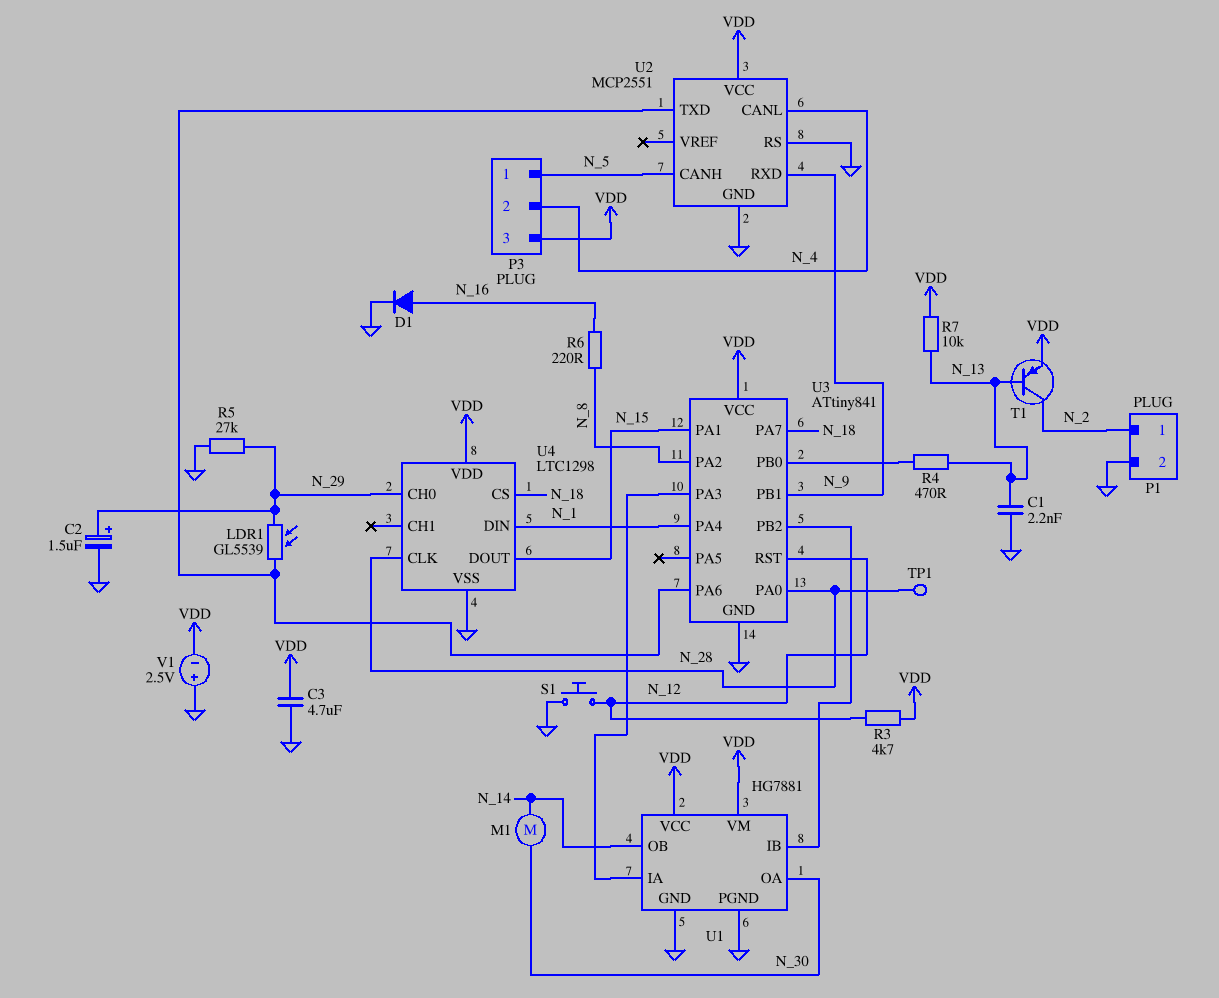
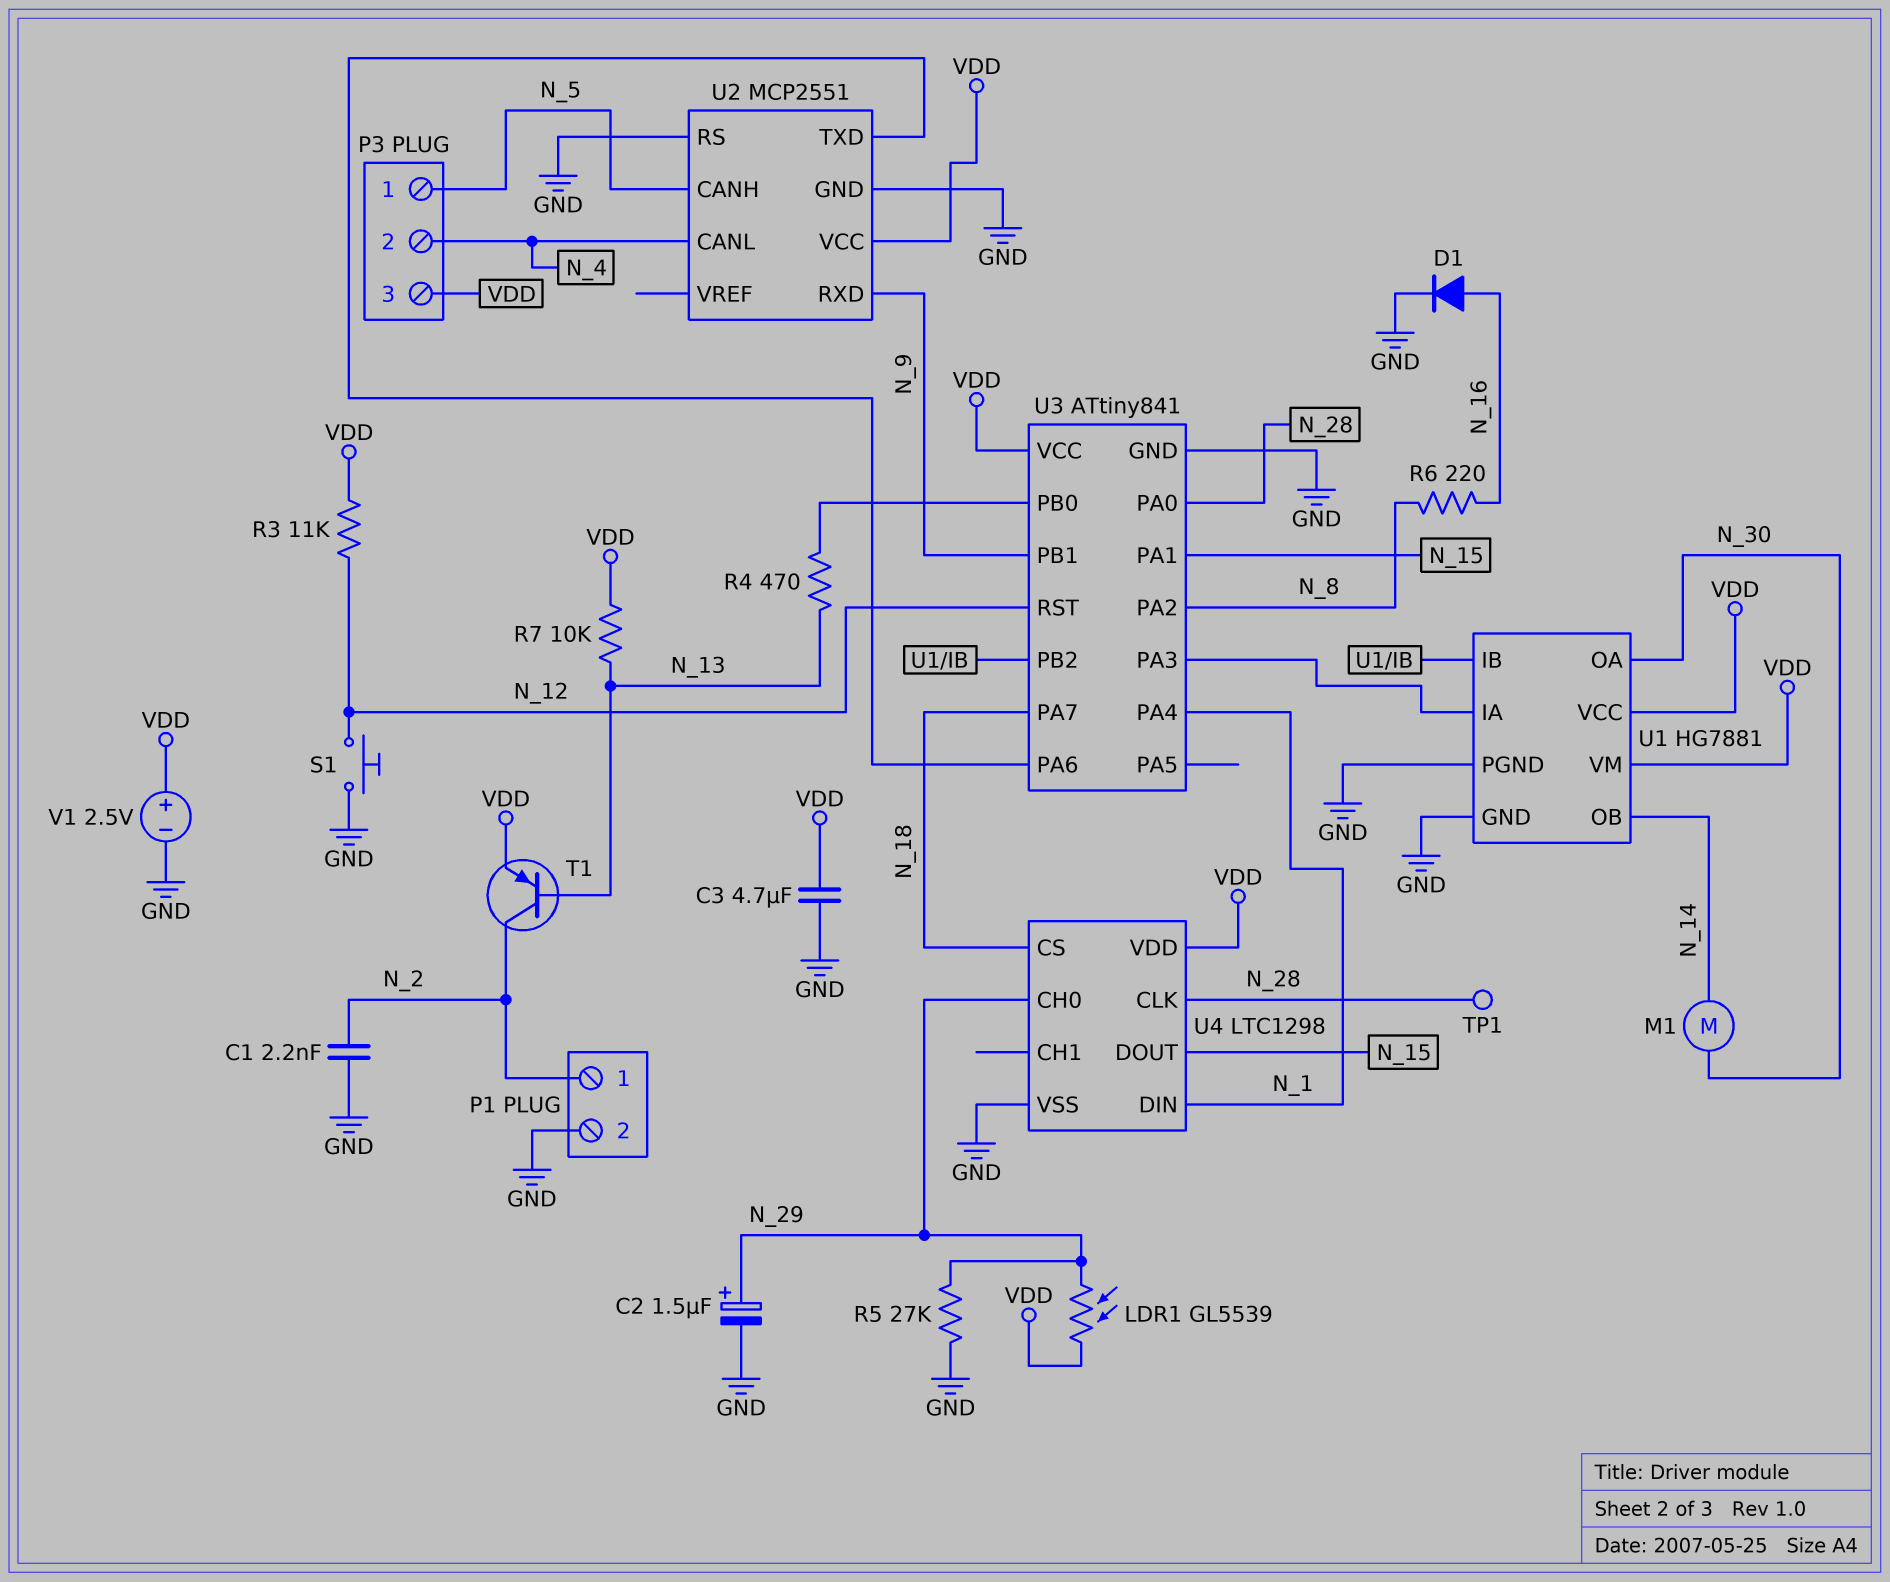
C1: 2.2nF (GND, N_13) -> 2.2nF (GND, N_2)
LDR1: GL5539 (N_29, U2/TXD) -> GL5539 (N_29, VDD)
R3: 4.7k (N_12, VDD) -> 11k (N_12, VDD)
V1: 2.5V (plus GND, minus VDD) -> 2.5V (plus VDD, minus GND)

